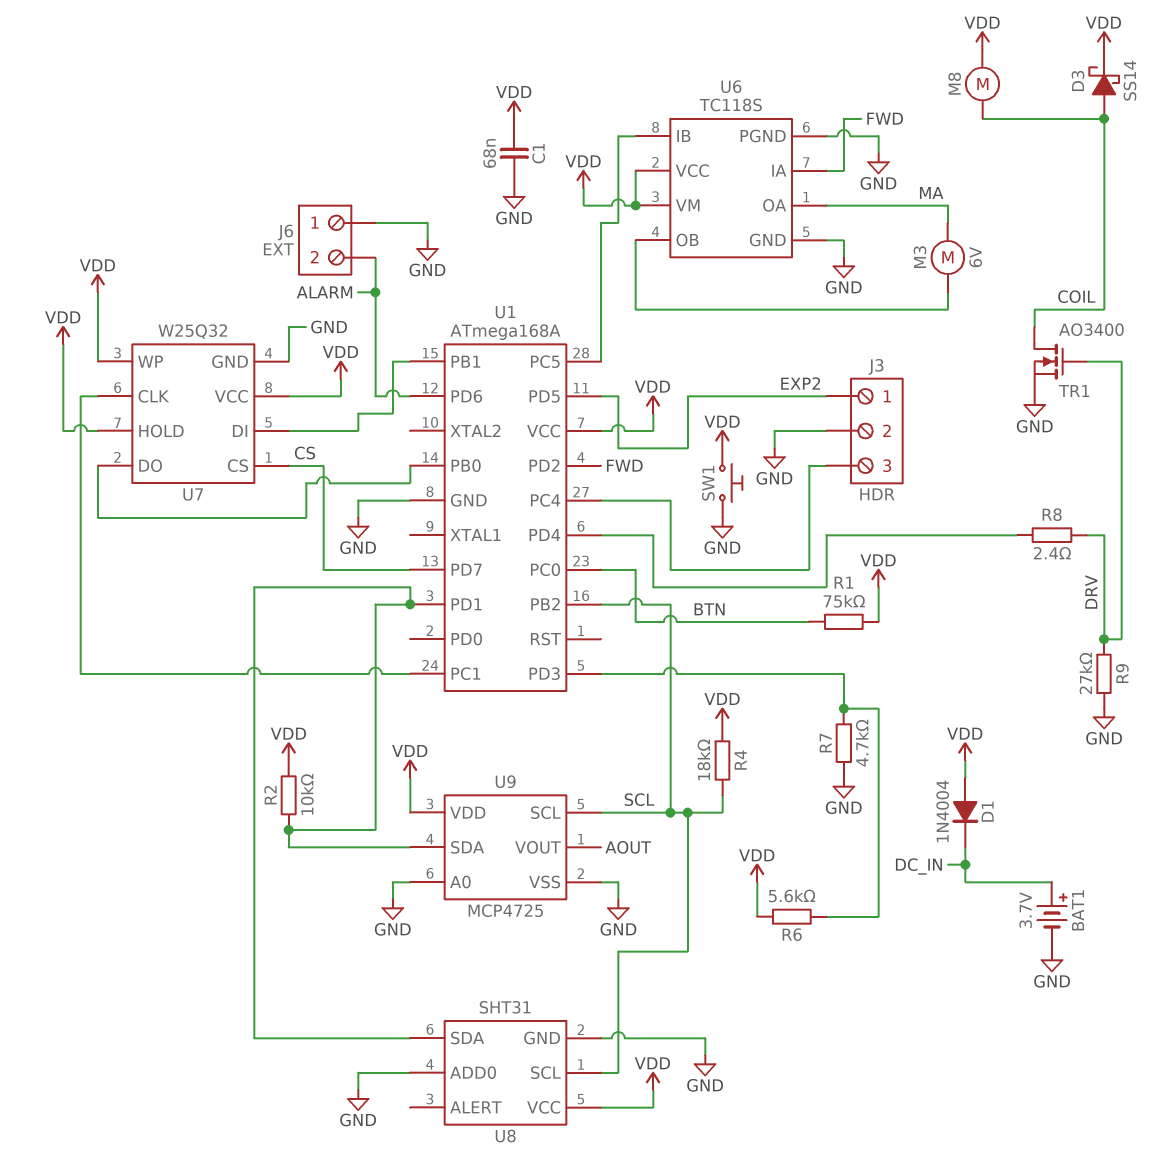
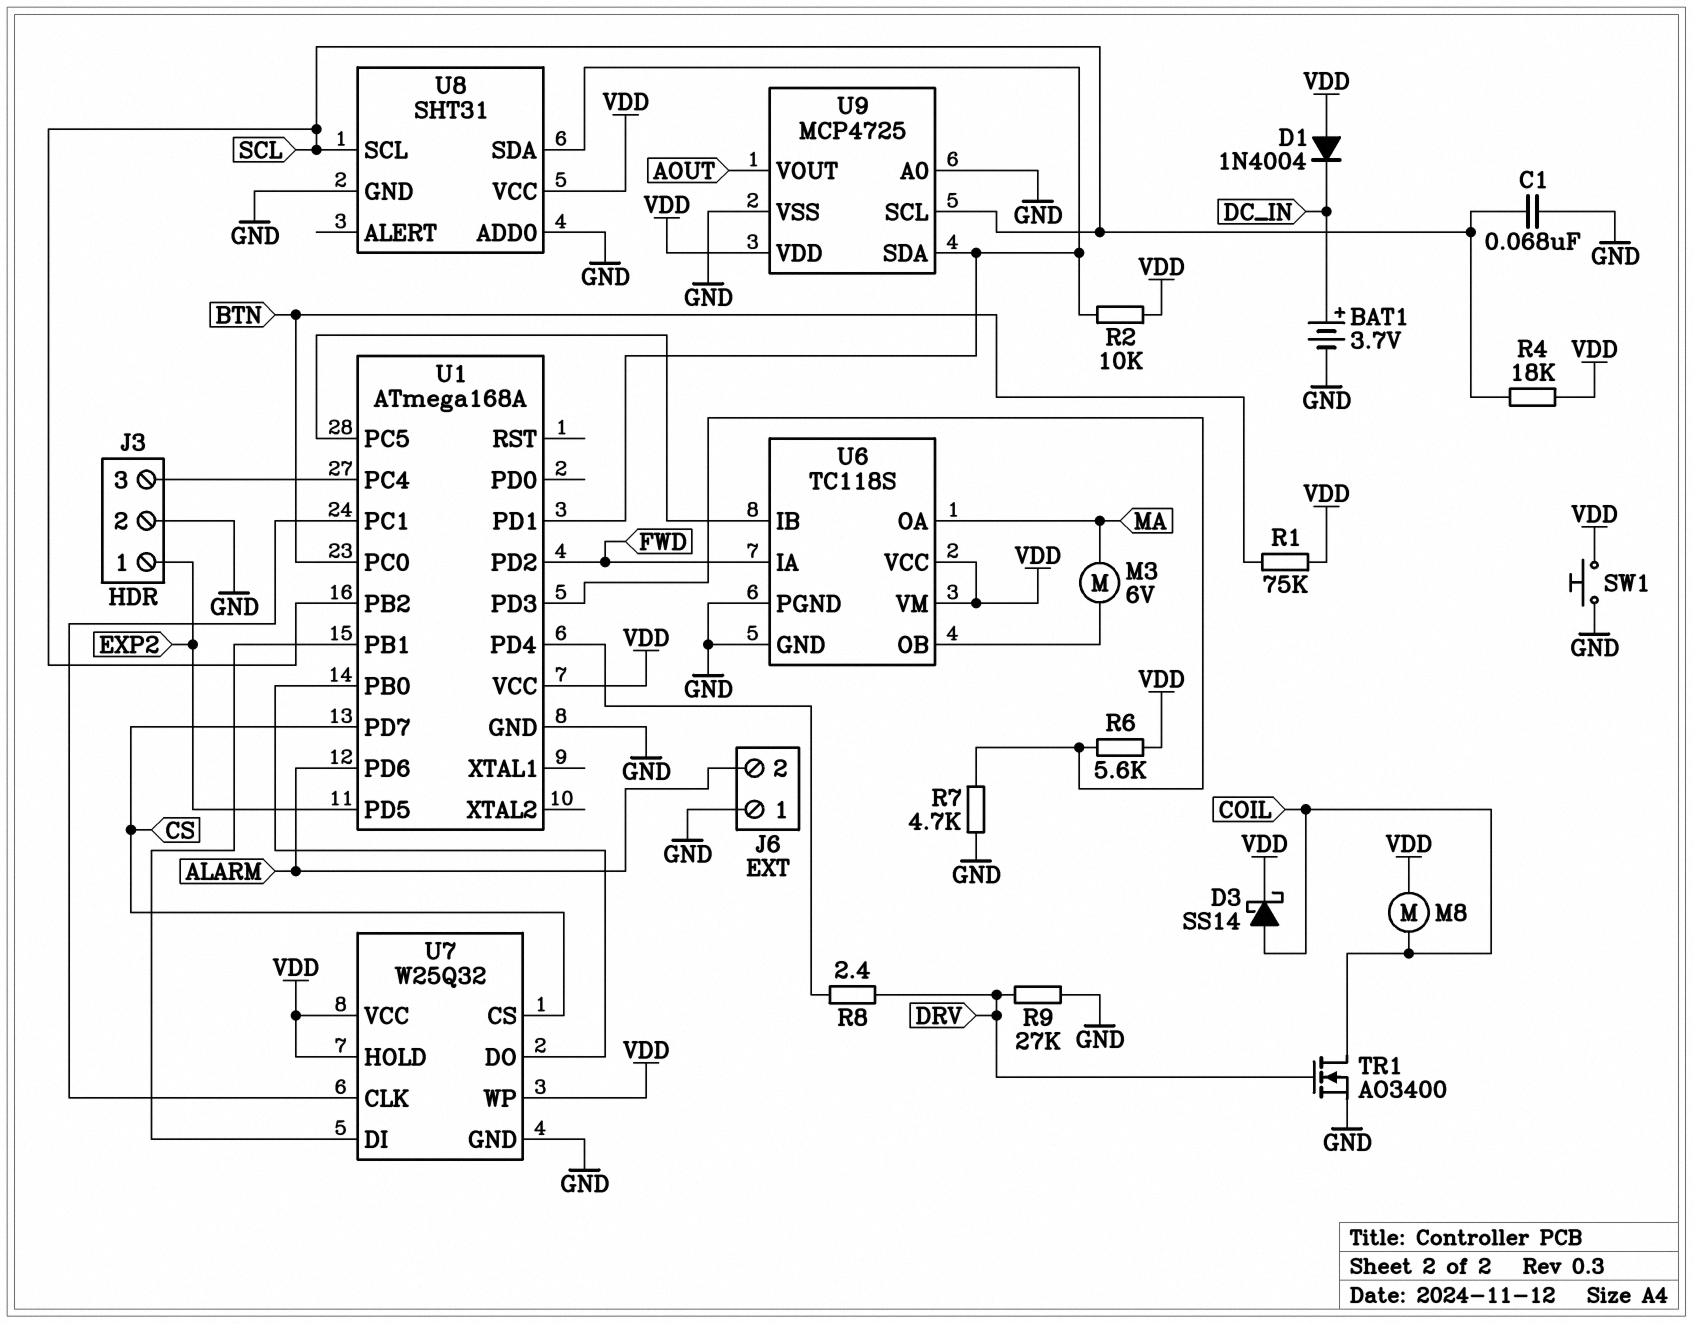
C1: 68nF (GND, VDD) -> 68nF (GND, SCL)

